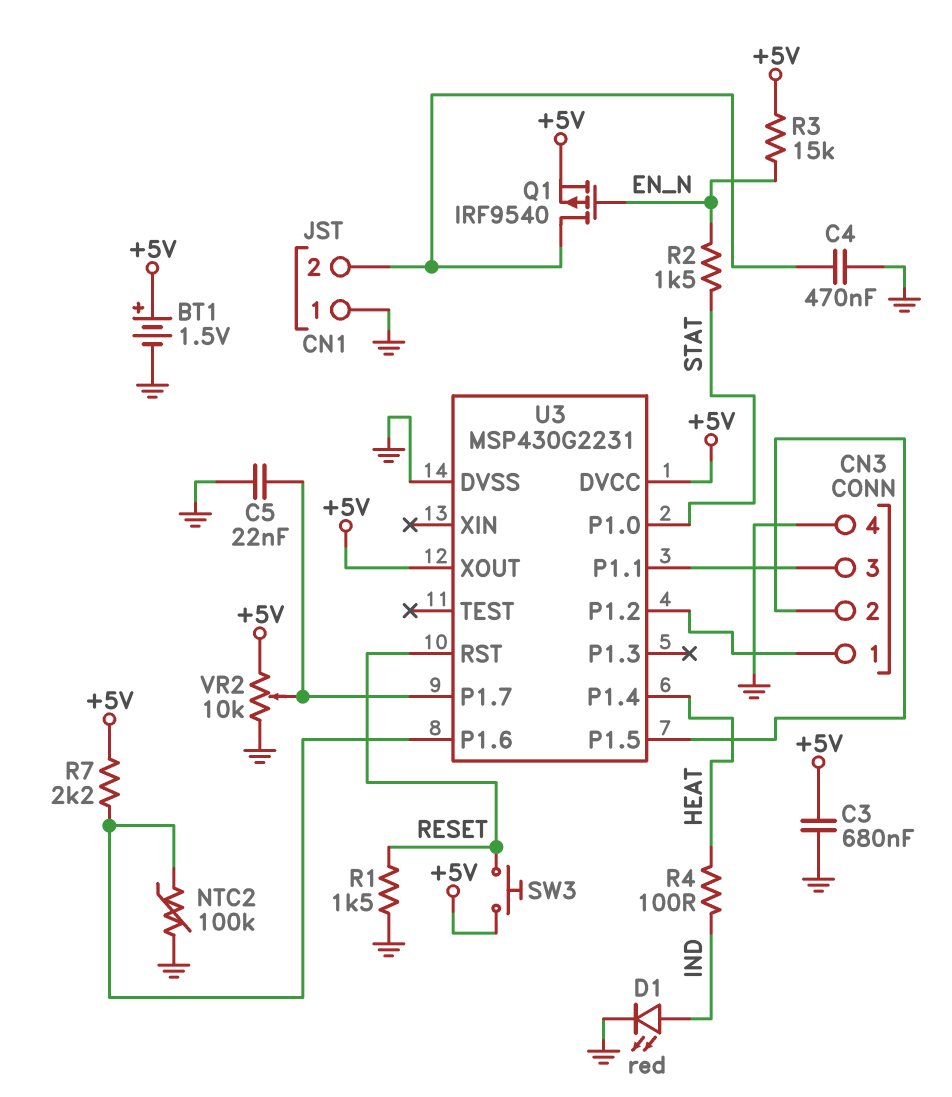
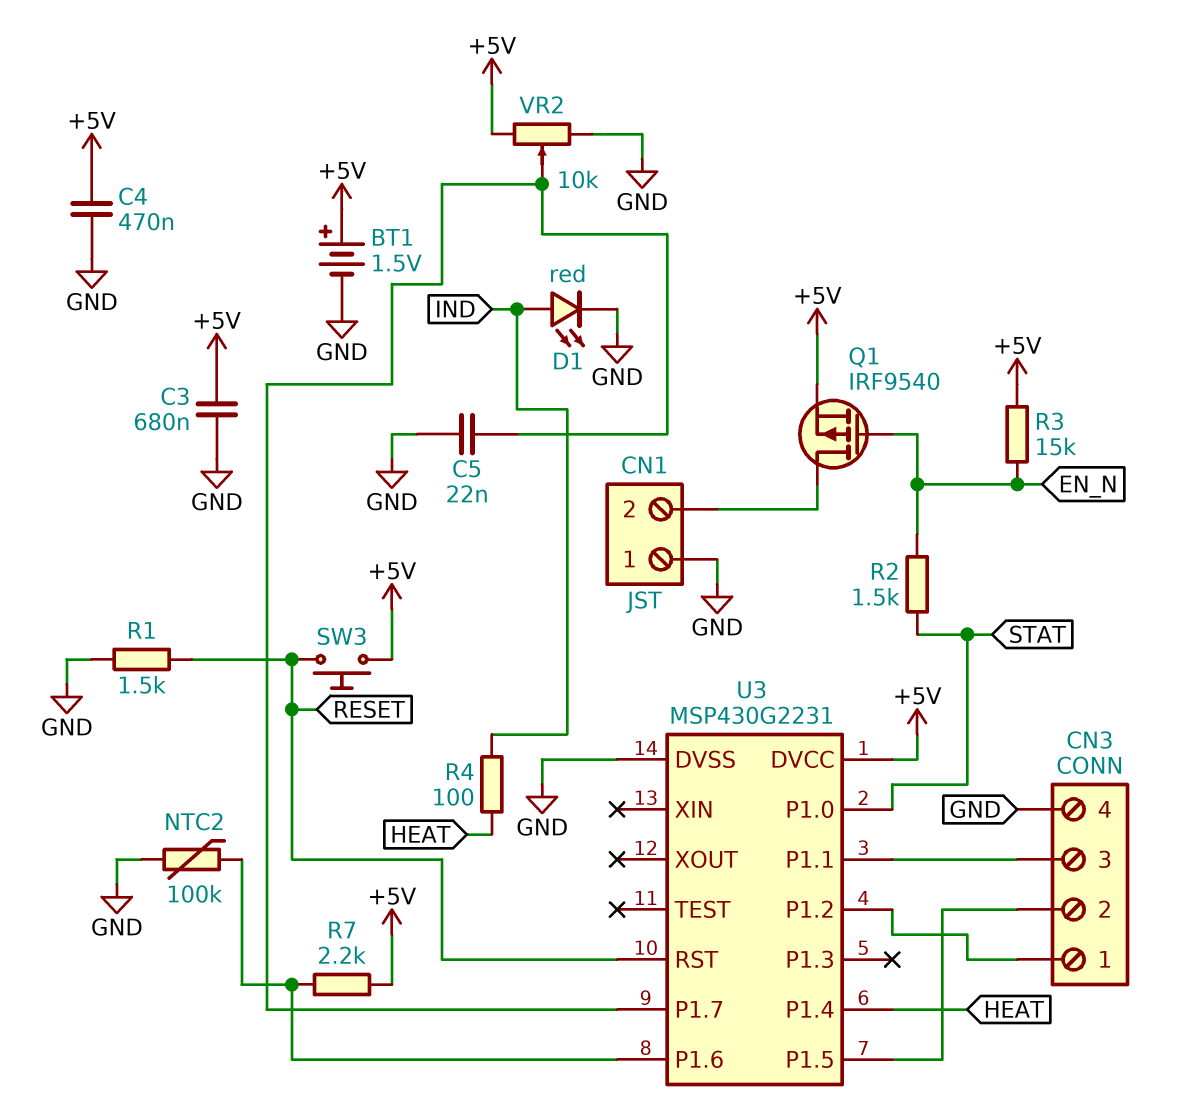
C4: 470nF (CN1/2, GND) -> 470nF (+5V, GND)
U3 pin XOUT: +5V -> none

